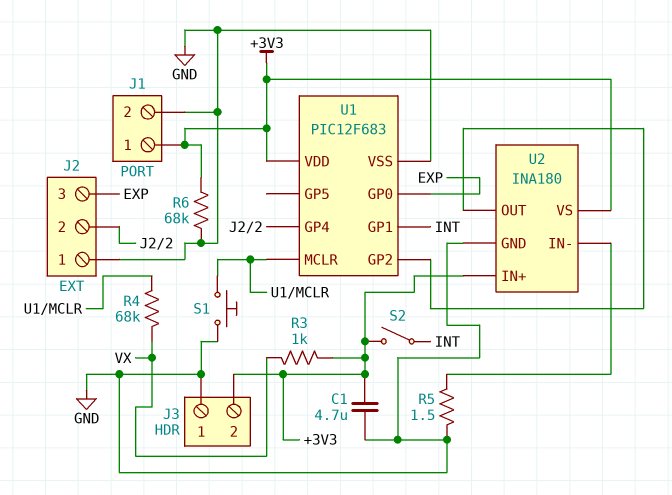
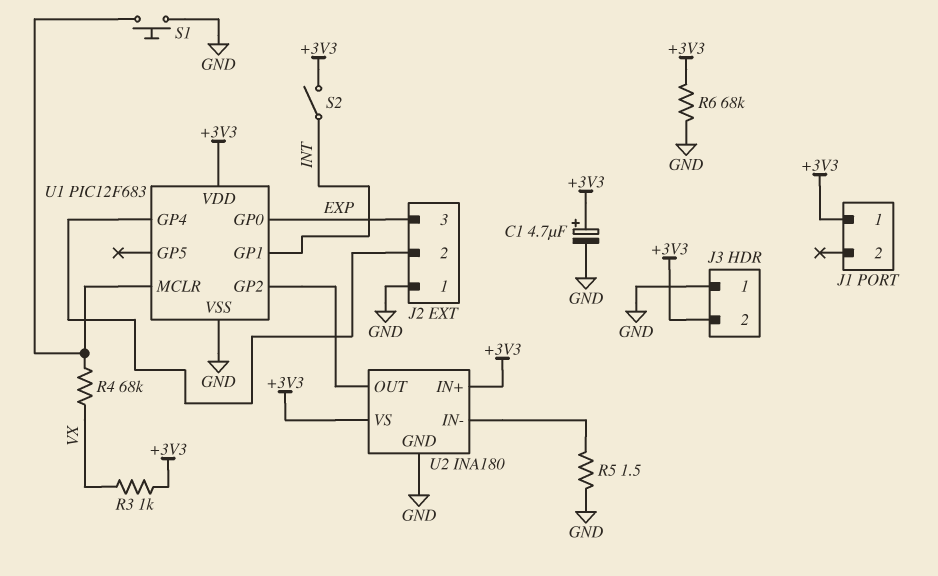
C1: 4.7uF (+3V3, GND) -> 4.7uF (plus +3V3, minus GND)
J1 pin 2: GND -> none

